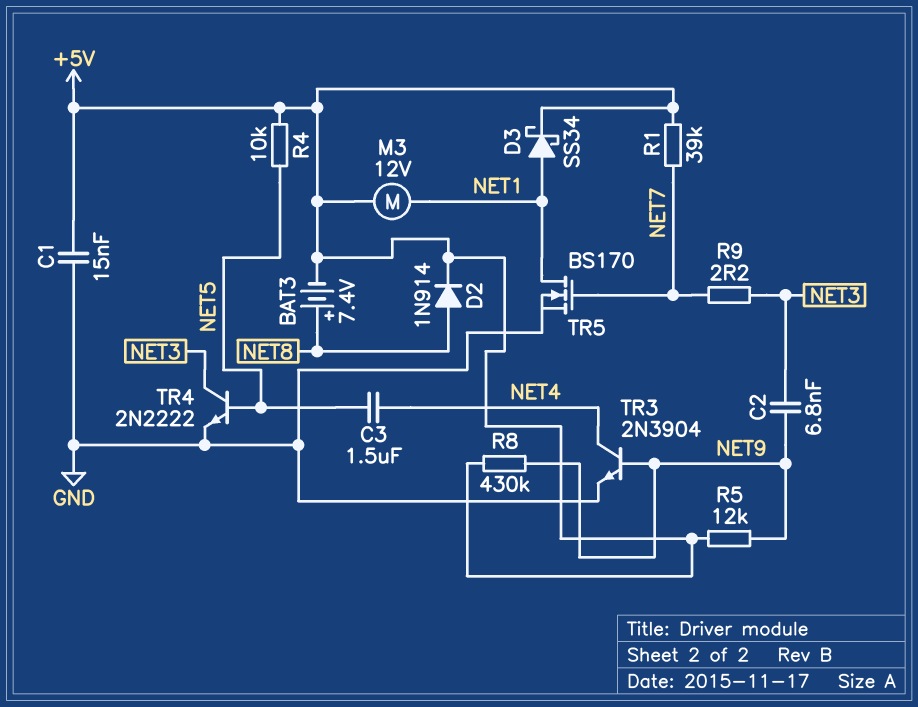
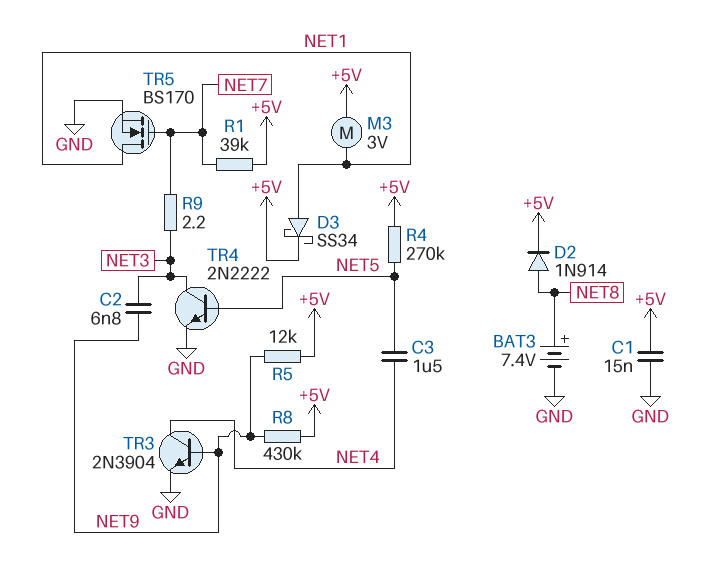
BAT3: 7.4V (plus NET8, minus +5V) -> 7.4V (plus NET8, minus GND)
M3: motor 12V (+5V, NET1) -> motor 3V (+5V, NET1)
R4: 10k (+5V, NET5) -> 270k (+5V, NET5)

